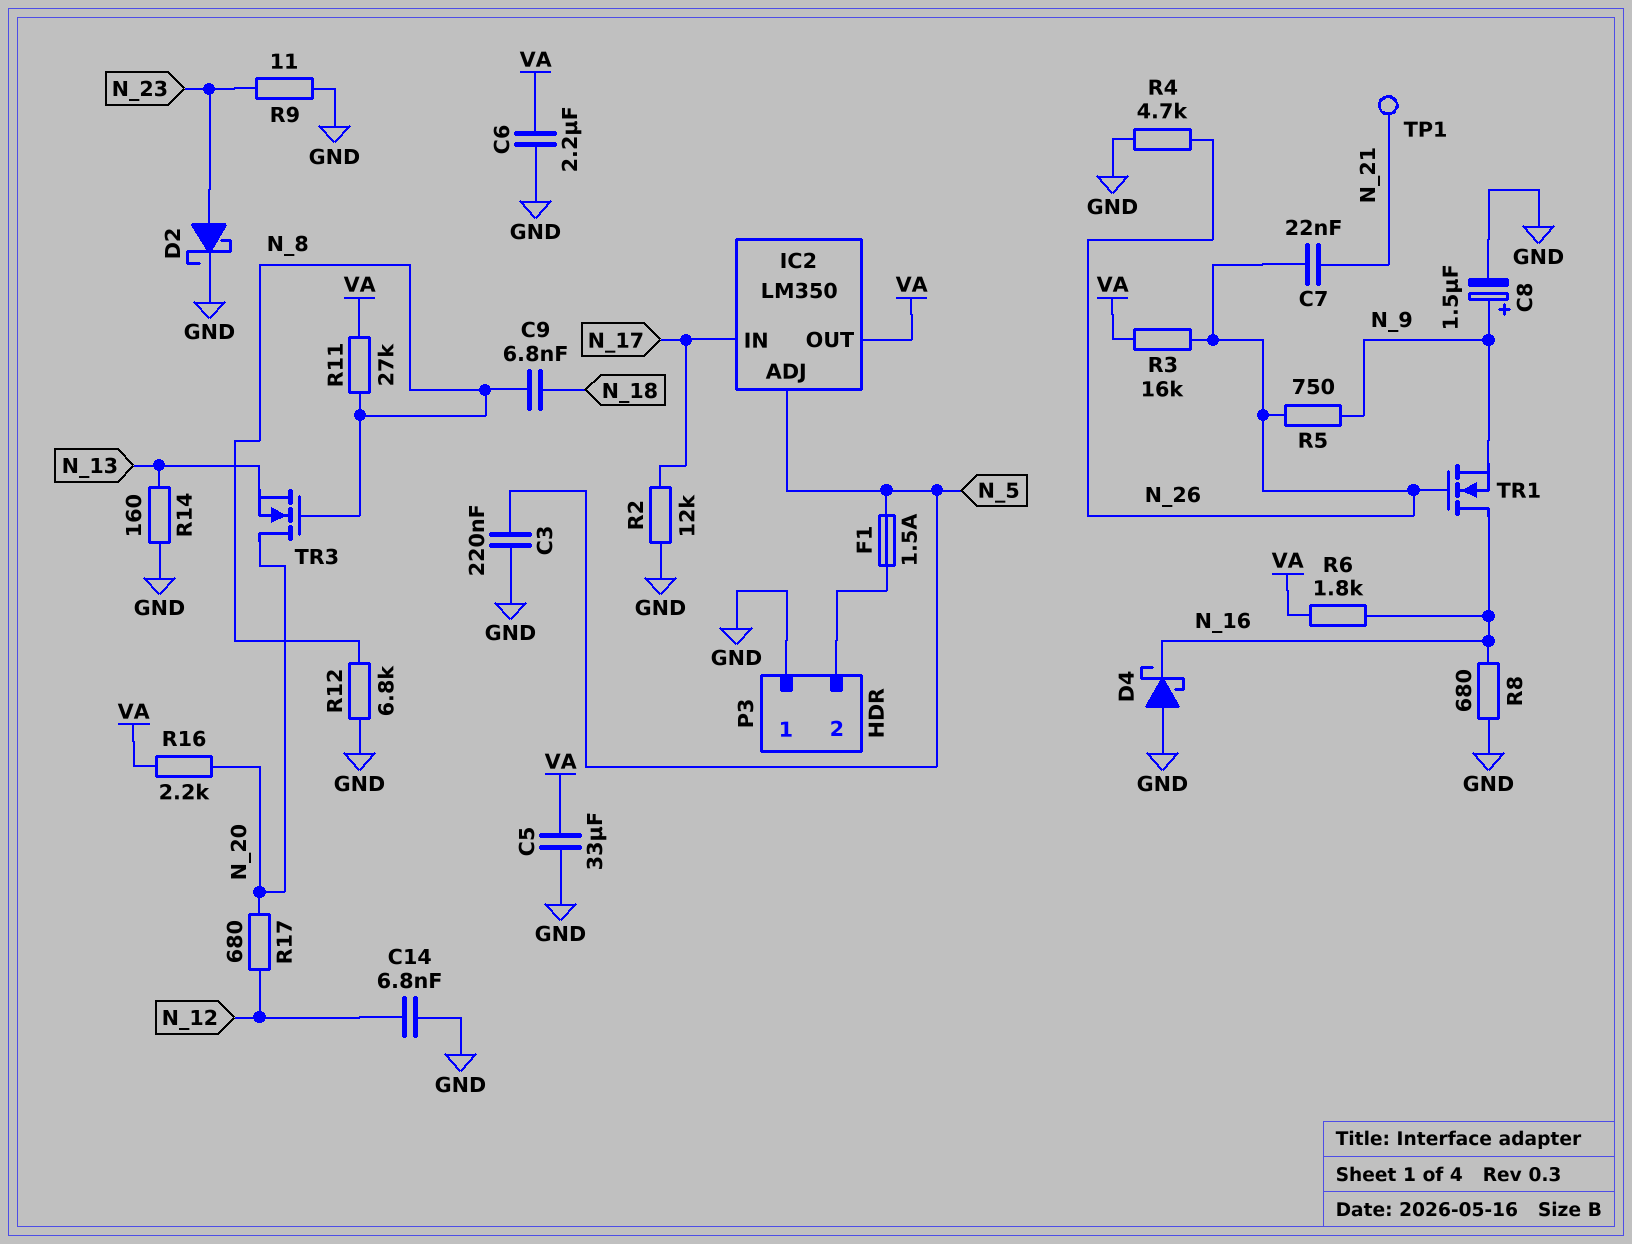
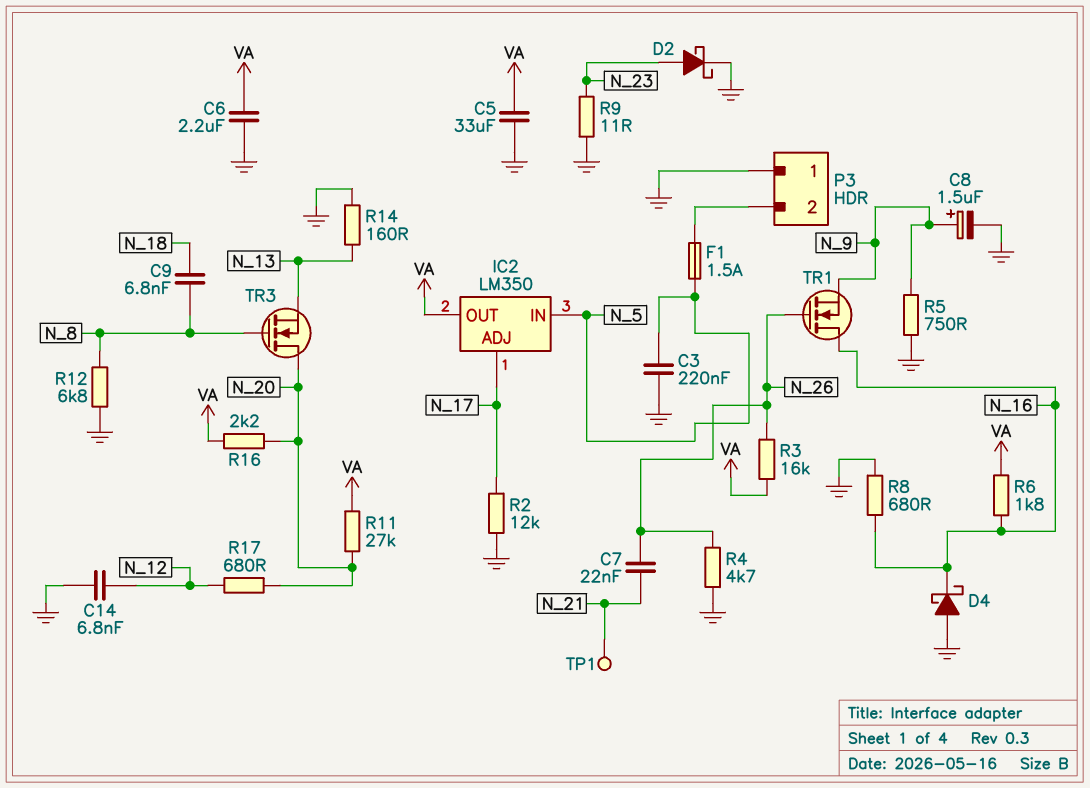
IC2 pin ADJ: N_5 -> N_17
IC2 pin IN: N_17 -> N_5
R5: 750 (N_9, N_26) -> 750 (GND, N_9)
R11: 27k (N_8, VA) -> 27k (N_20, VA)

